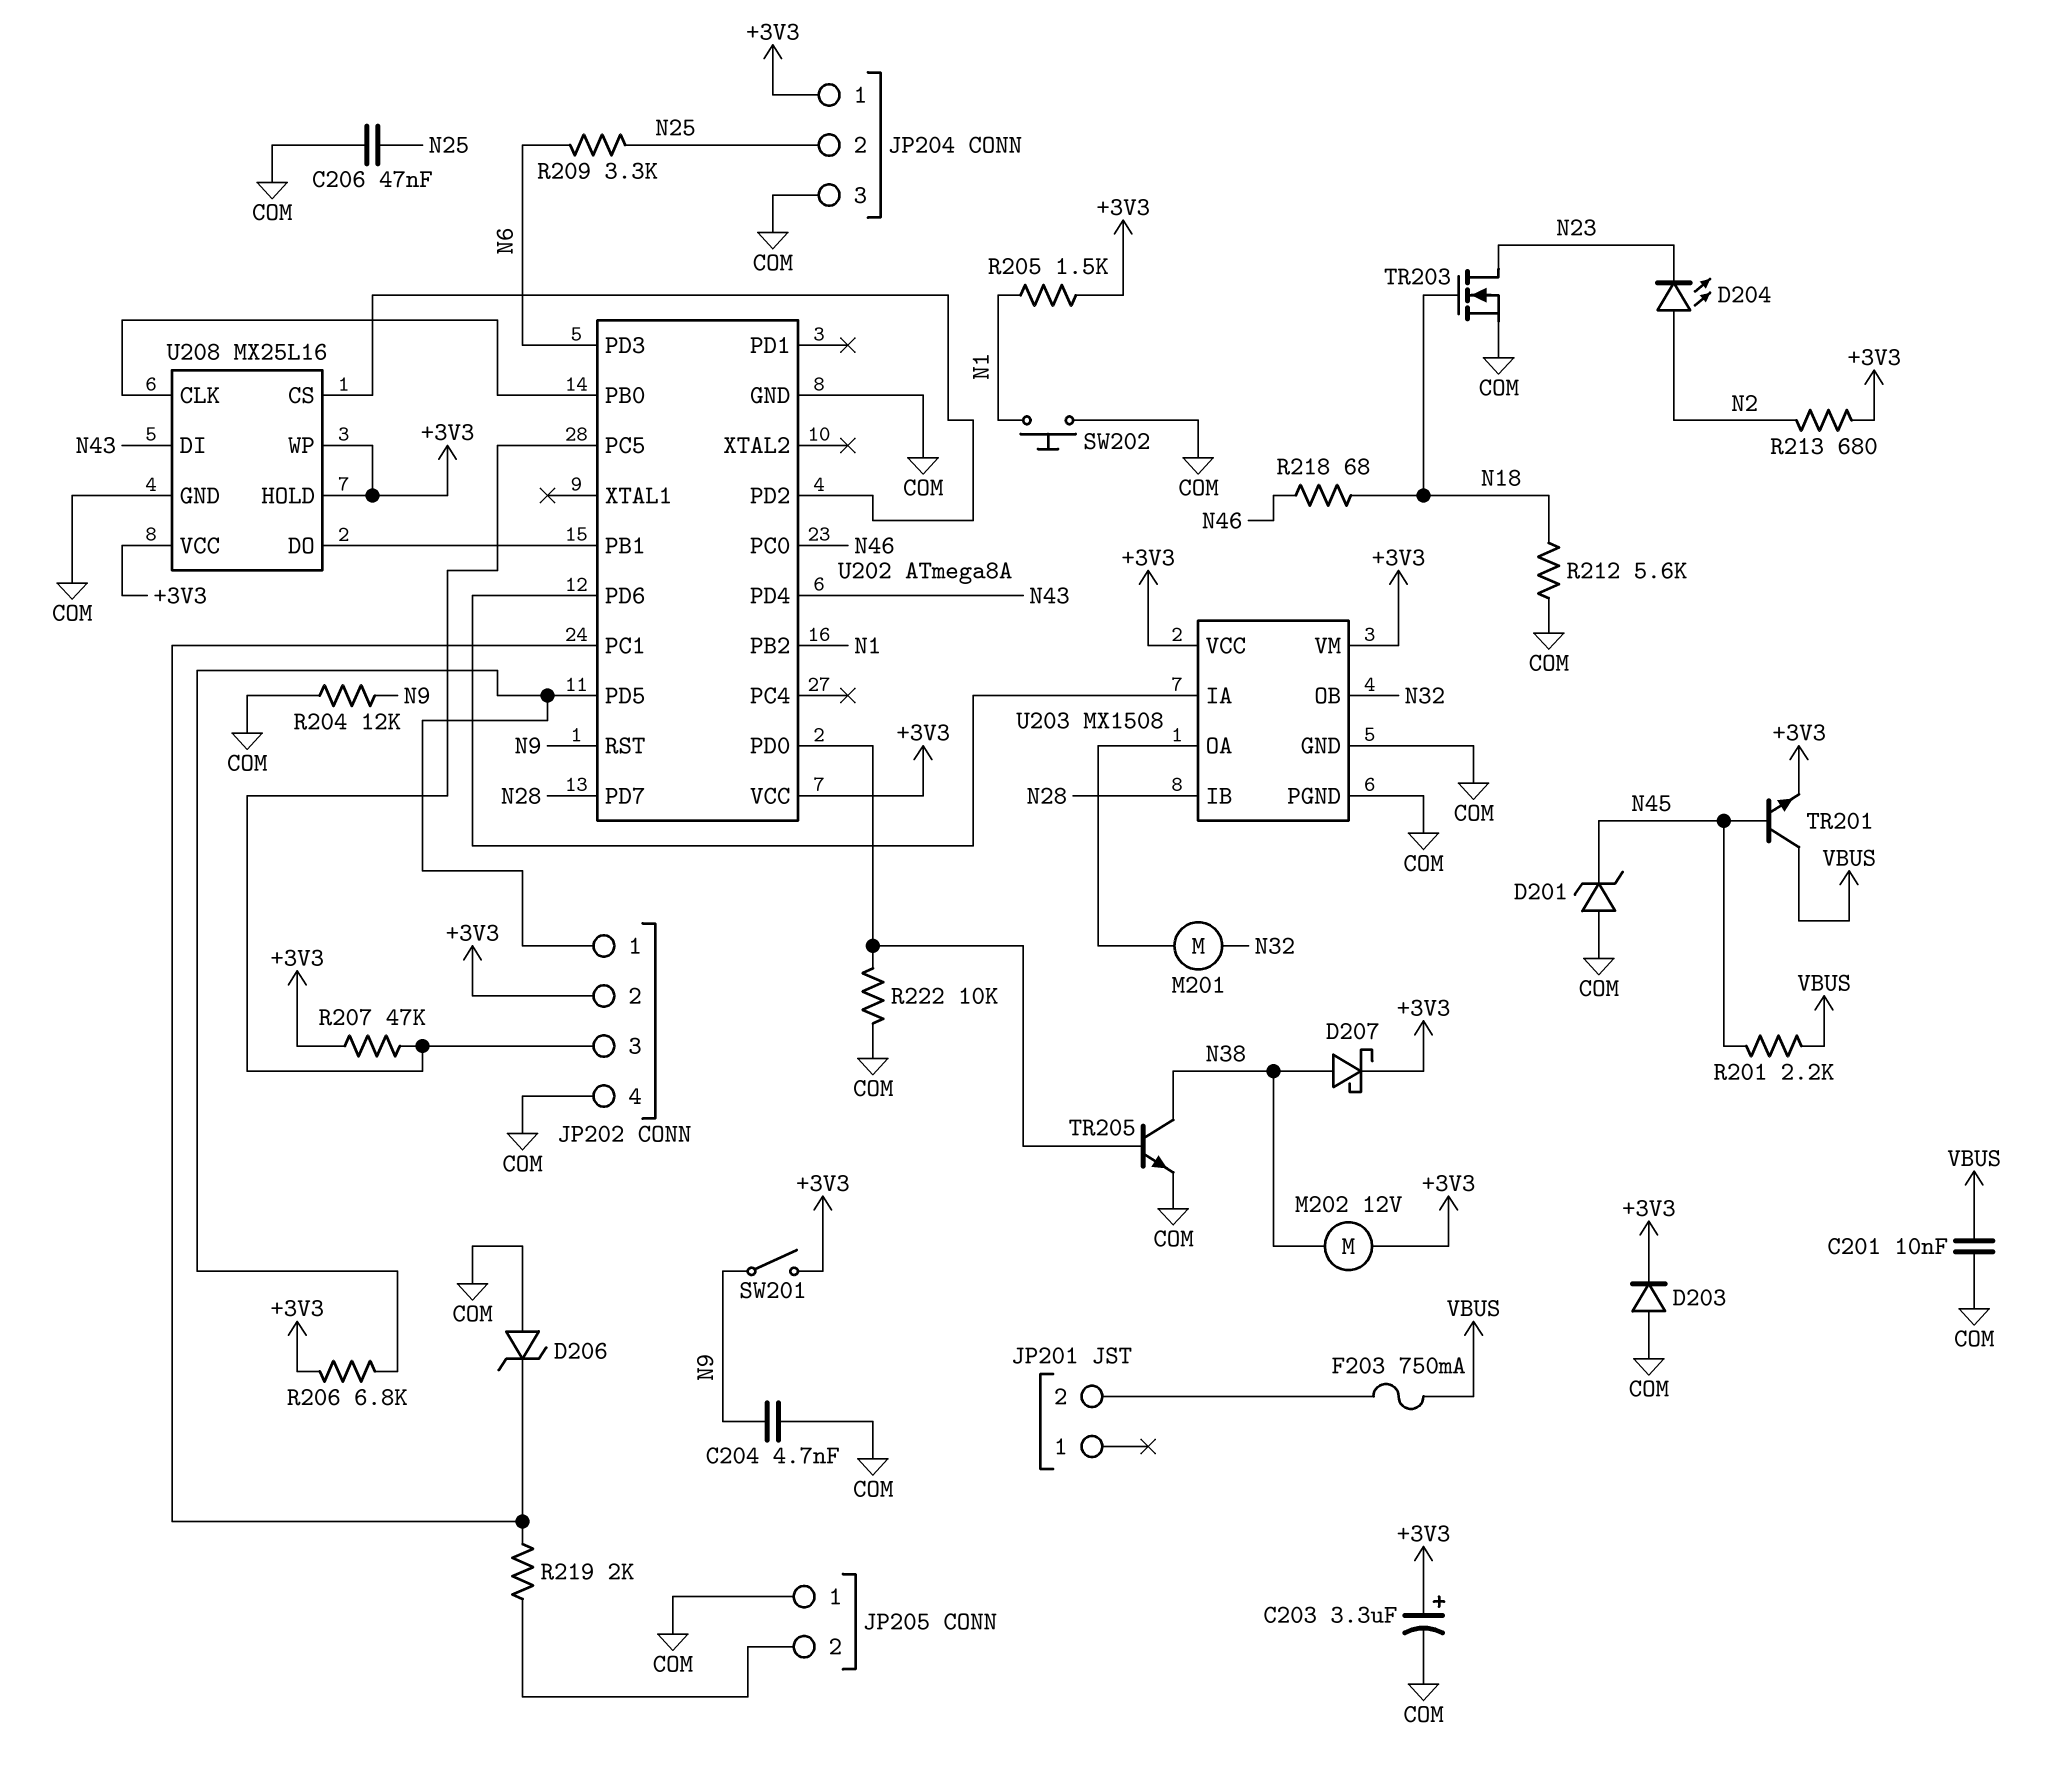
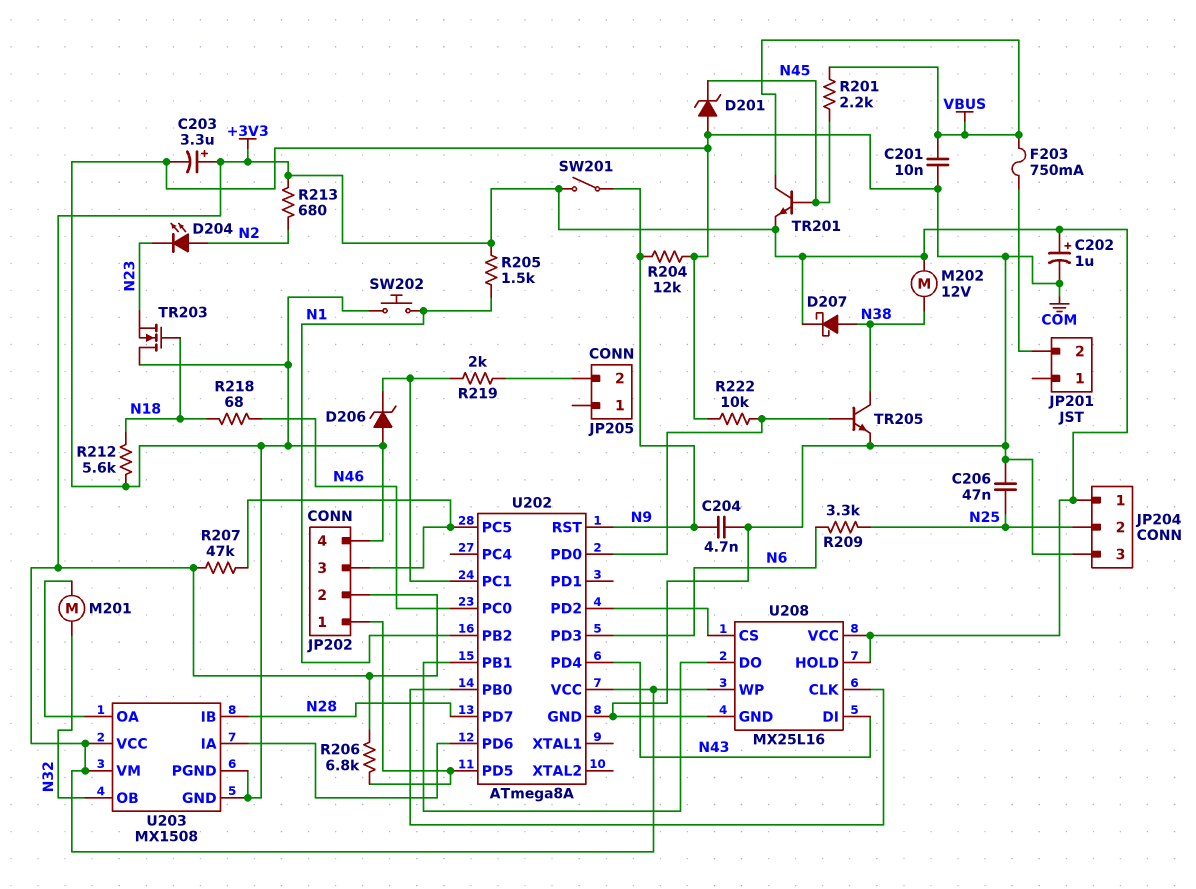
C202: none -> 1uF (plus +3V3, minus COM)
D203: diode (A COM, K +3V3) -> none
JP205 pin 1: COM -> none
TR203: NMOS (G N18, D N23, S COM) -> NMOS (G N18, D COM, S N23)

